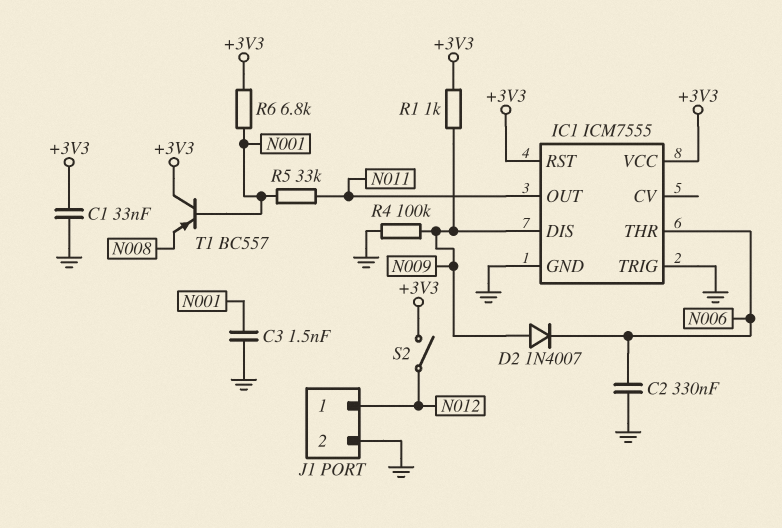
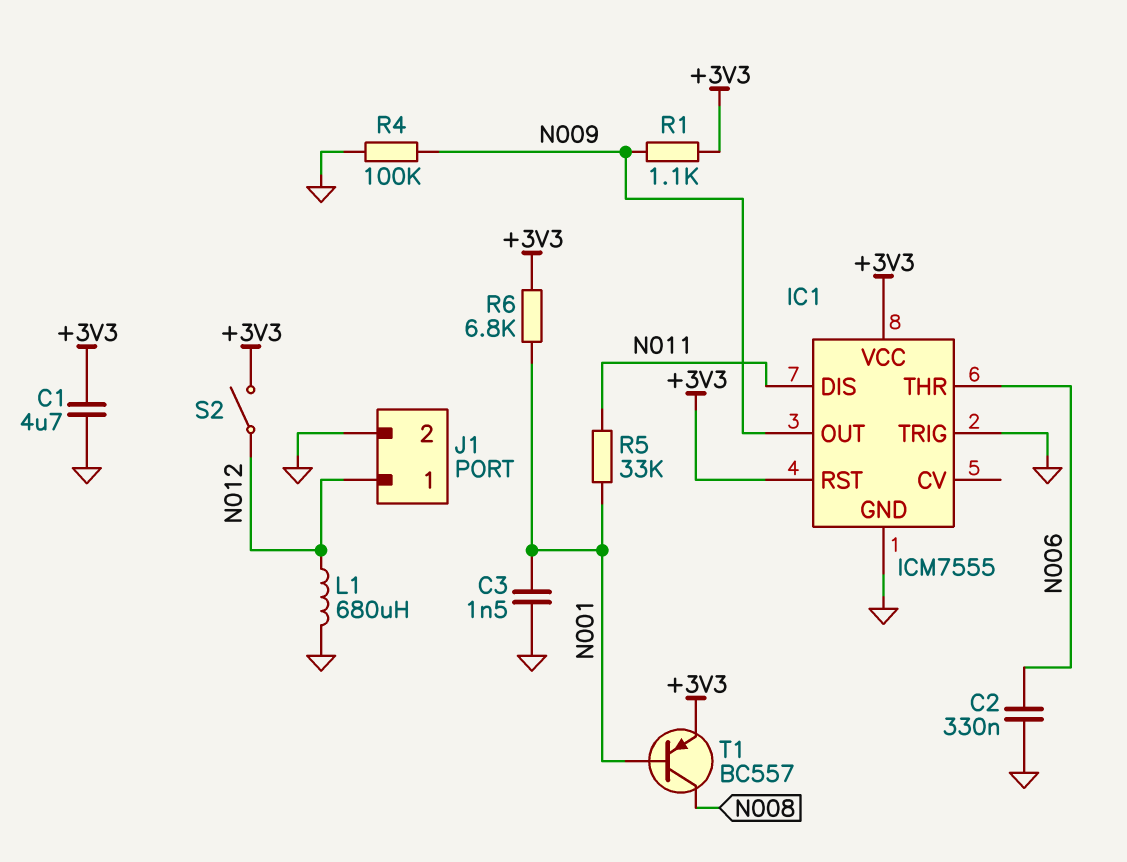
C1: 33nF (+3V3, GND) -> 4.7uF (+3V3, GND)
D2: diode 1N4007 (A N009, K N006) -> none
IC1 pin DIS: N009 -> N011
IC1 pin OUT: N011 -> N009
L1: none -> 680uH (GND, N012)
R1: 1k (+3V3, N009) -> 1.1k (+3V3, N009)
T1: PNP BC557 (B N001, C +3V3, E N008) -> PNP BC557 (B N001, C N008, E +3V3)

